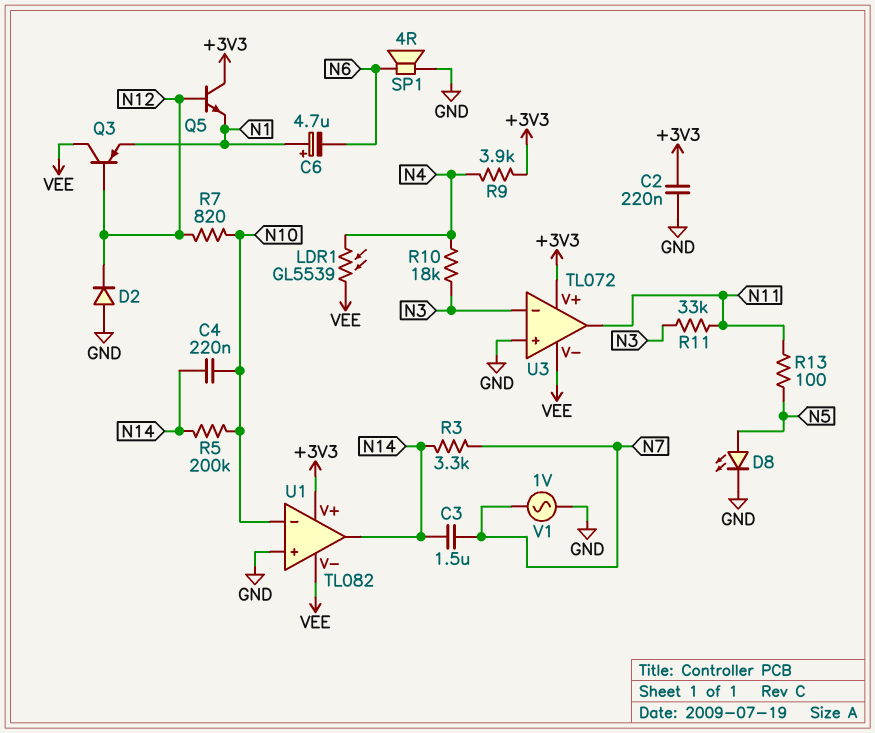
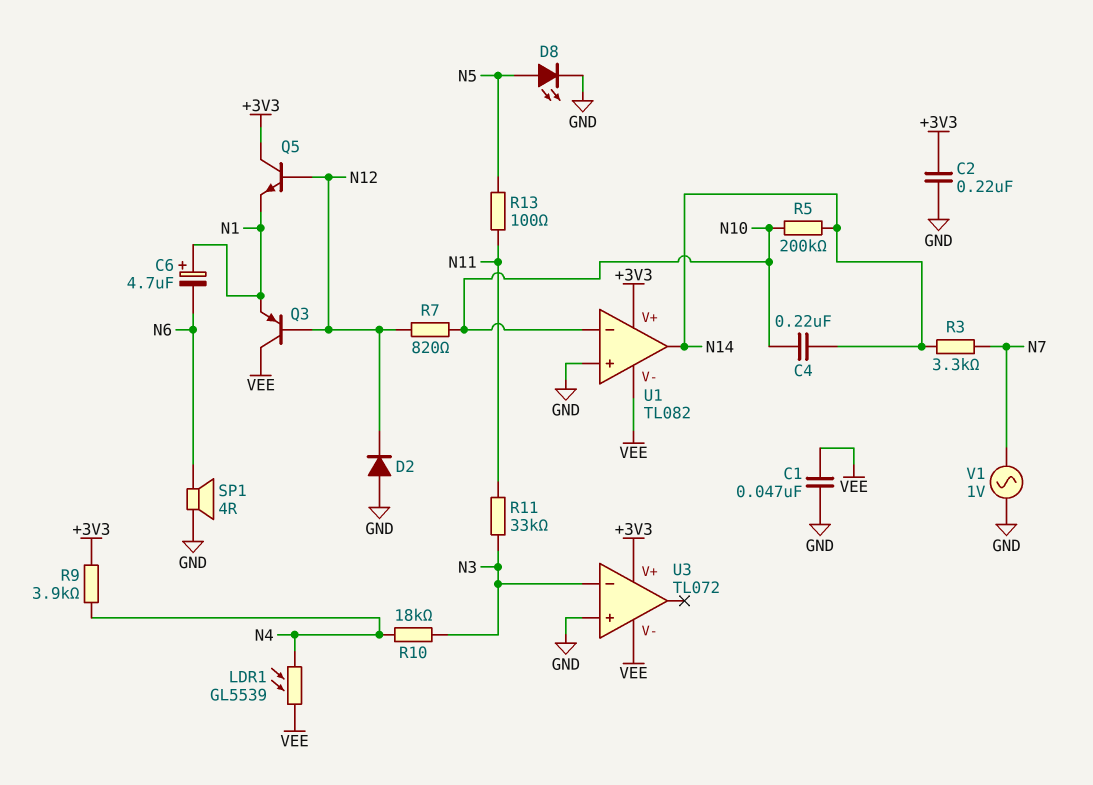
C1: none -> 47nF (GND, VEE)
C3: 1.5uF (N7, N14) -> none
U3 pin out: N11 -> none

